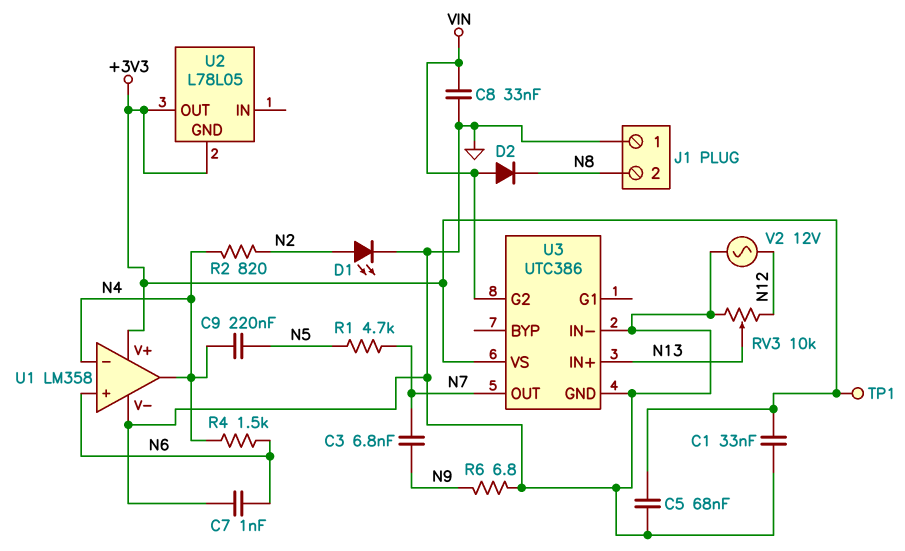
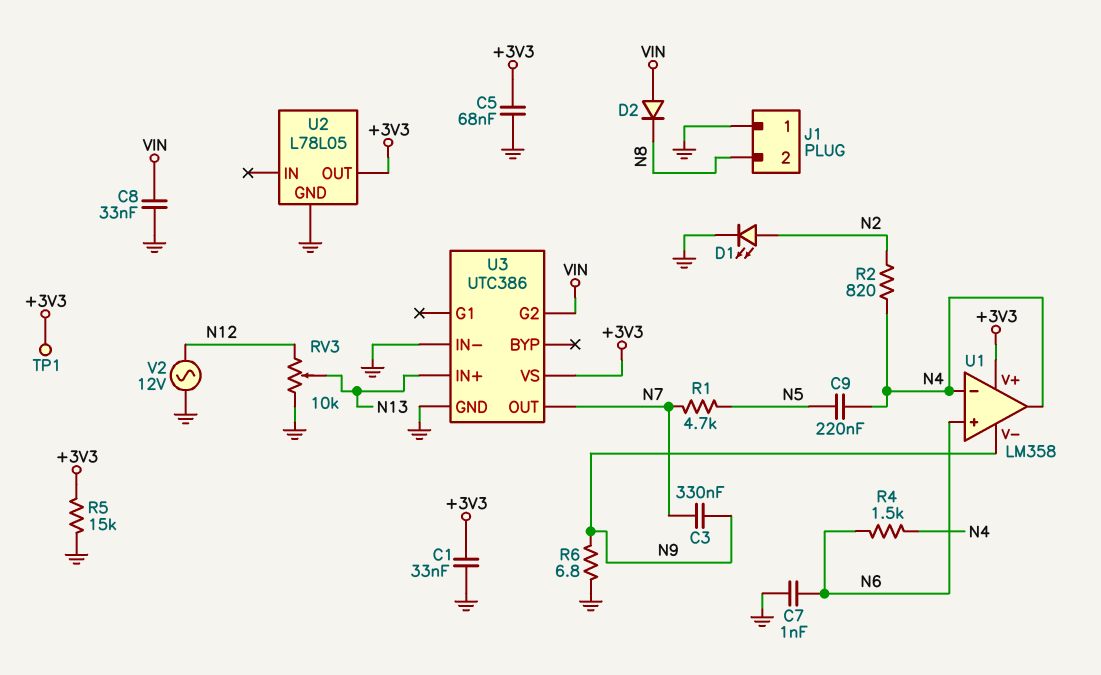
C3: 6.8nF (N7, N9) -> 330nF (N7, N9)
R5: none -> 15k (+3V3, GND)
U1 pin V-: GND -> N9
U2 pin GND: +3V3 -> GND

